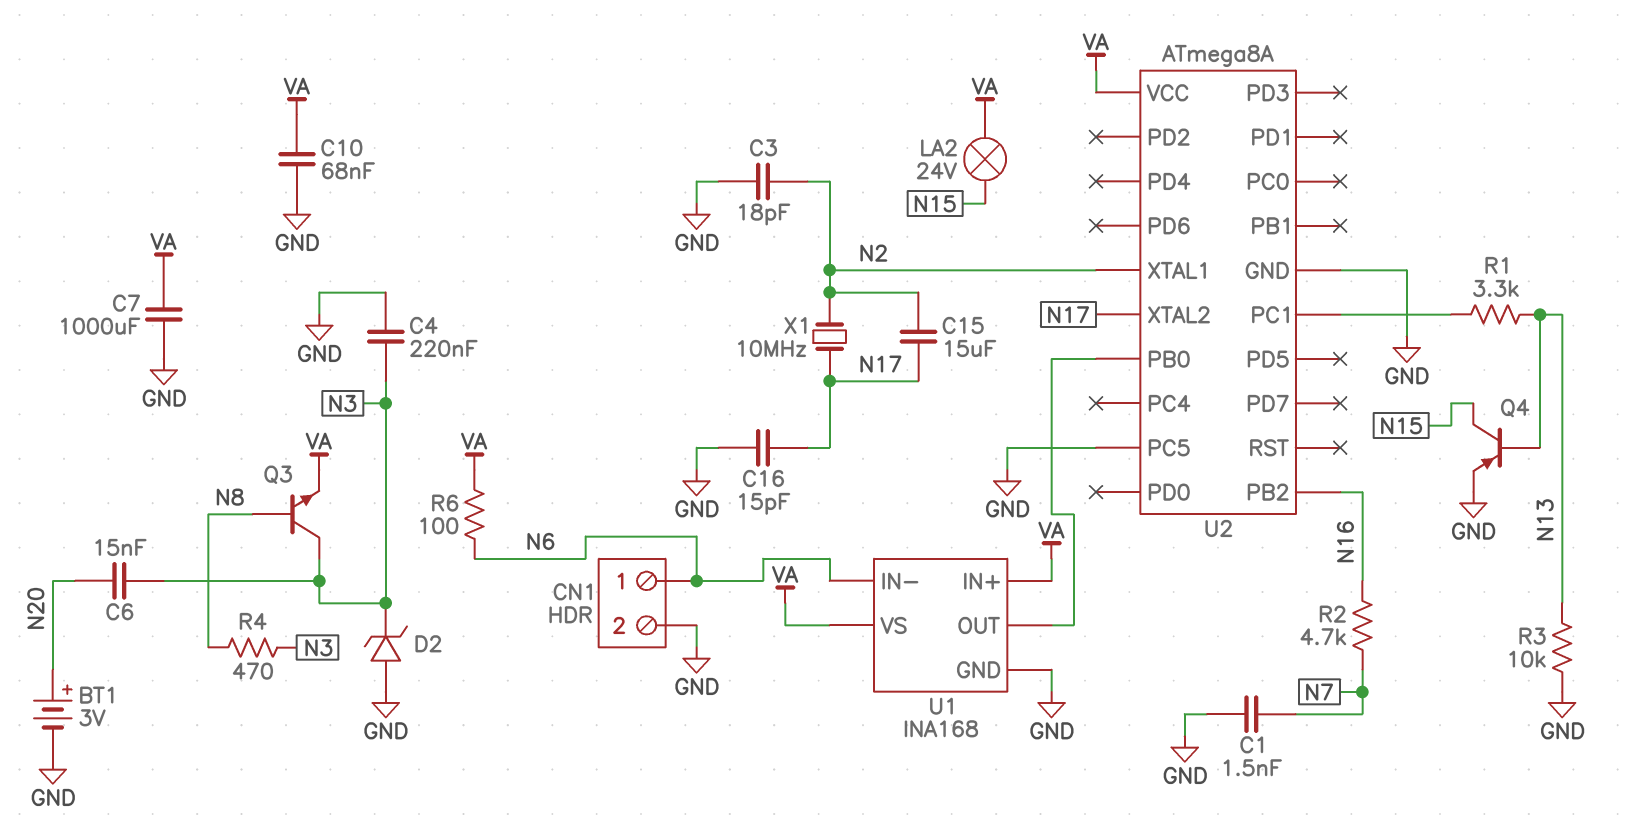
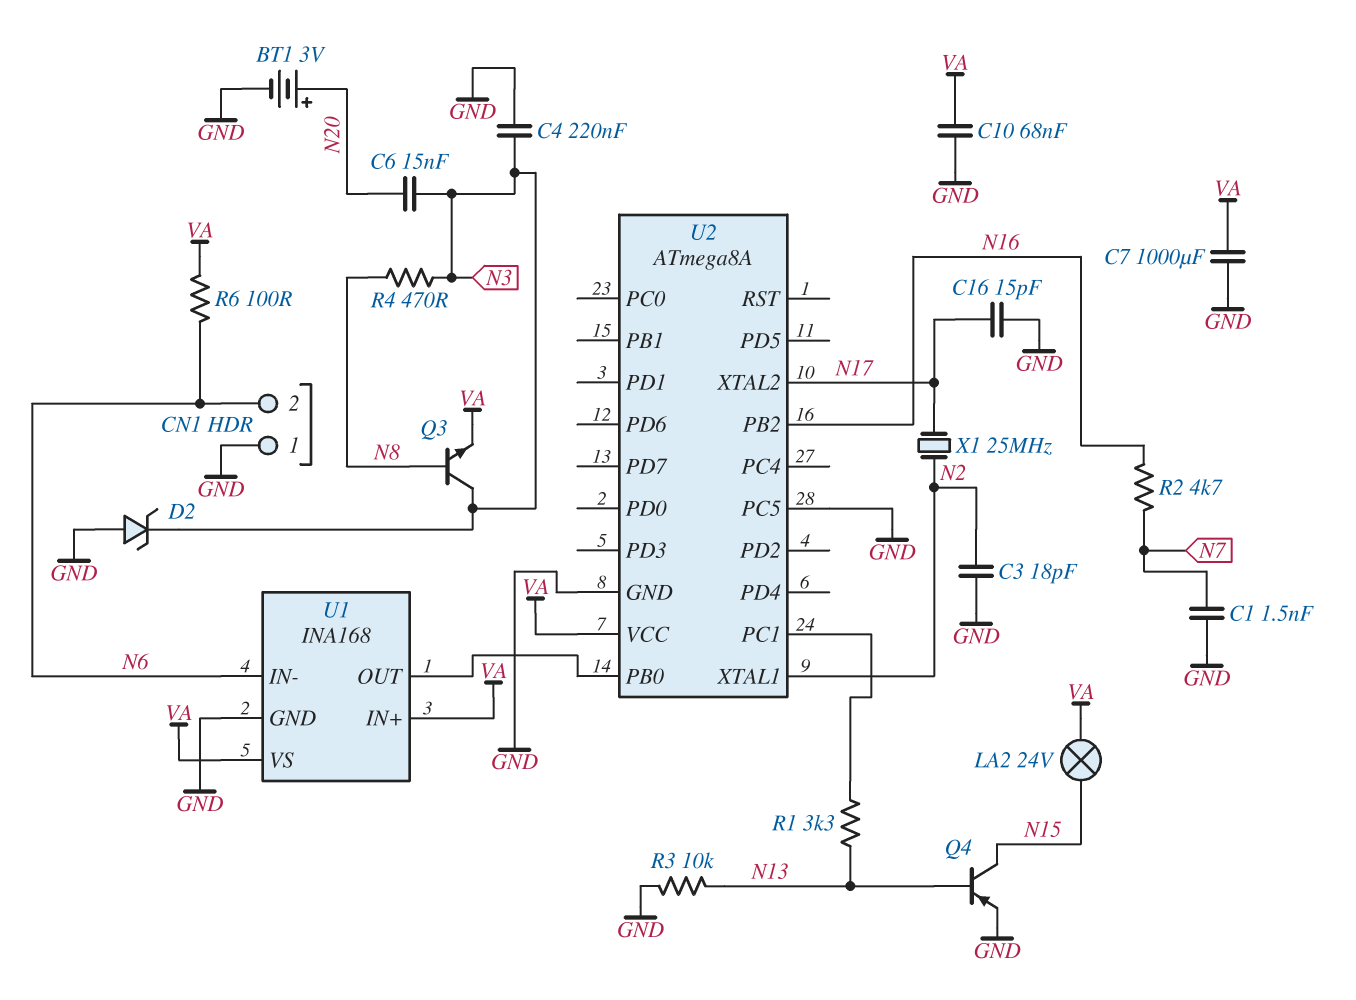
C15: 15uF (N2, N17) -> none
CN1 pin 1: N6 -> GND
CN1 pin 2: GND -> N6
X1: 10MHz (N2, N17) -> 25MHz (N2, N17)

